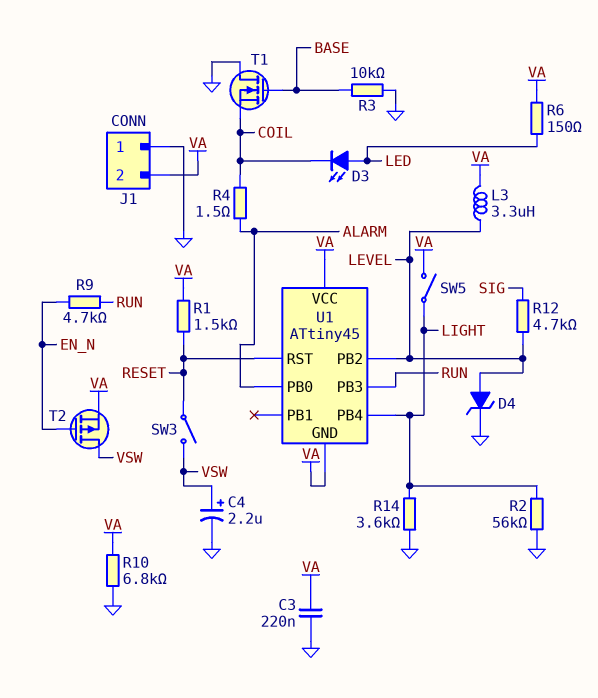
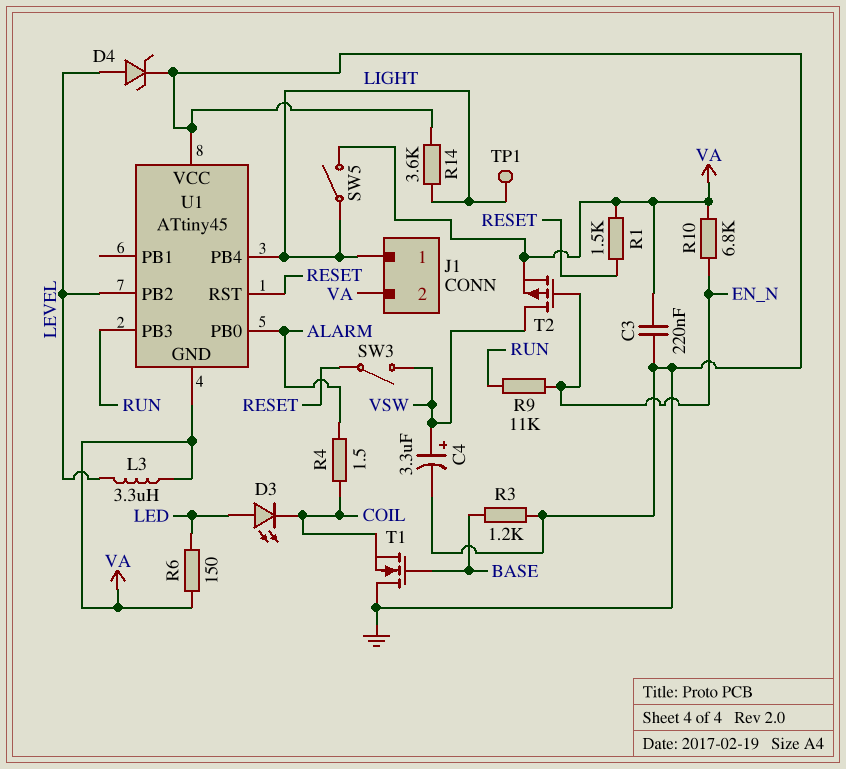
C4: 2.2uF (plus VSW, minus GND) -> 3.3uF (plus VSW, minus GND)
J1 pin 1: GND -> LIGHT
R2: 56k (GND, LIGHT) -> none
R3: 10k (BASE, GND) -> 1.2k (BASE, GND)
R9: 4.7k (EN_N, RUN) -> 11k (EN_N, RUN)
R10: 6.8k (GND, VA) -> 6.8k (EN_N, VA)
R12: 4.7k (LEVEL, SIG) -> none
TP1: none -> test point (LIGHT)
U1 pin VCC: VA -> GND

